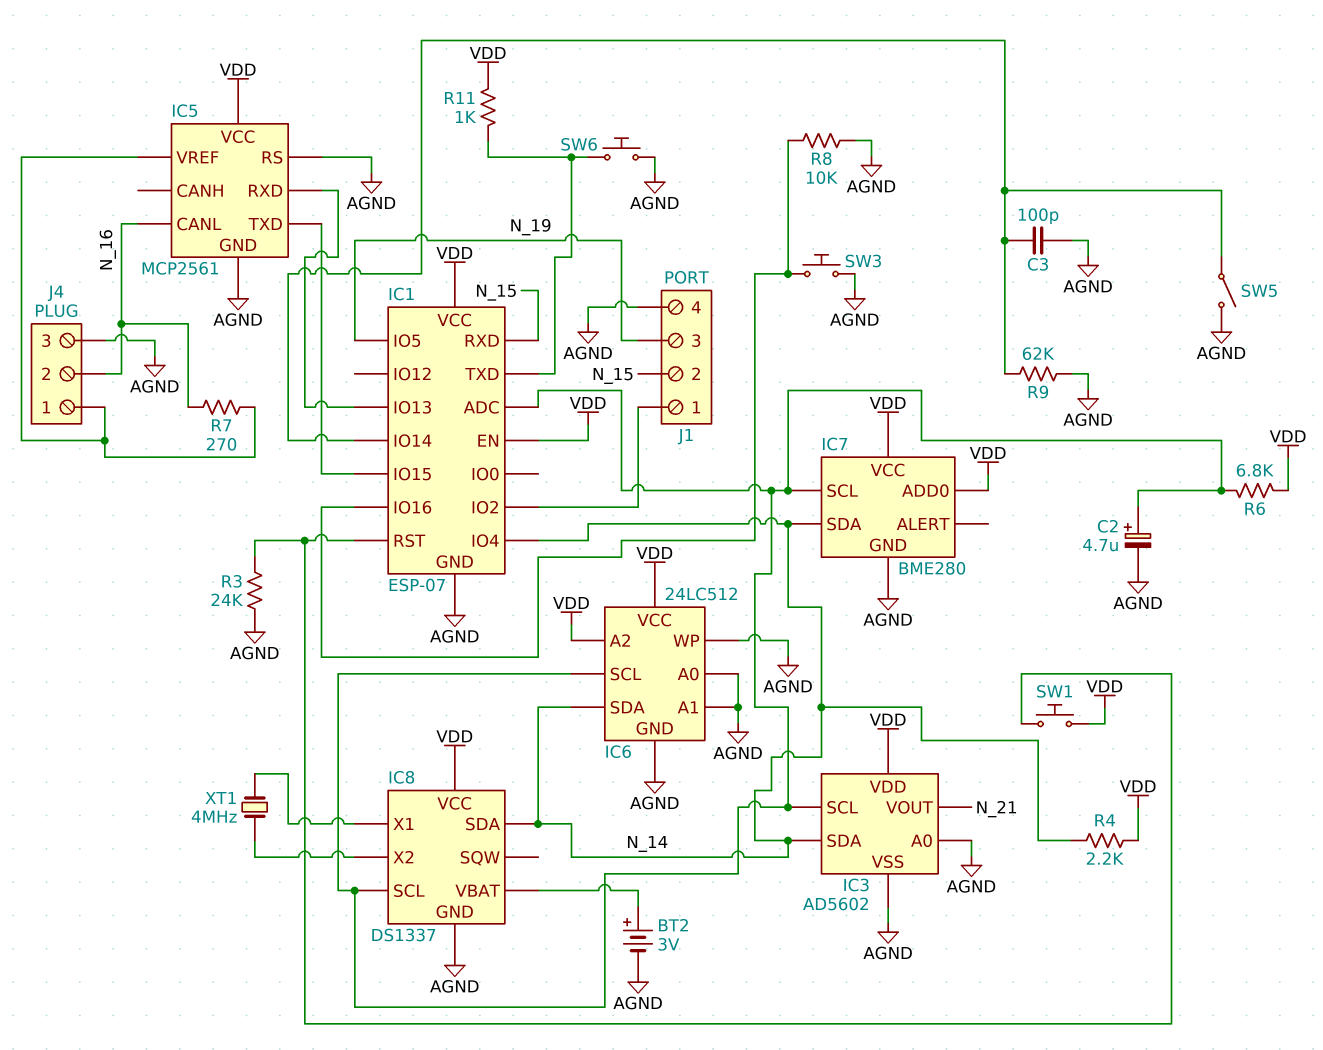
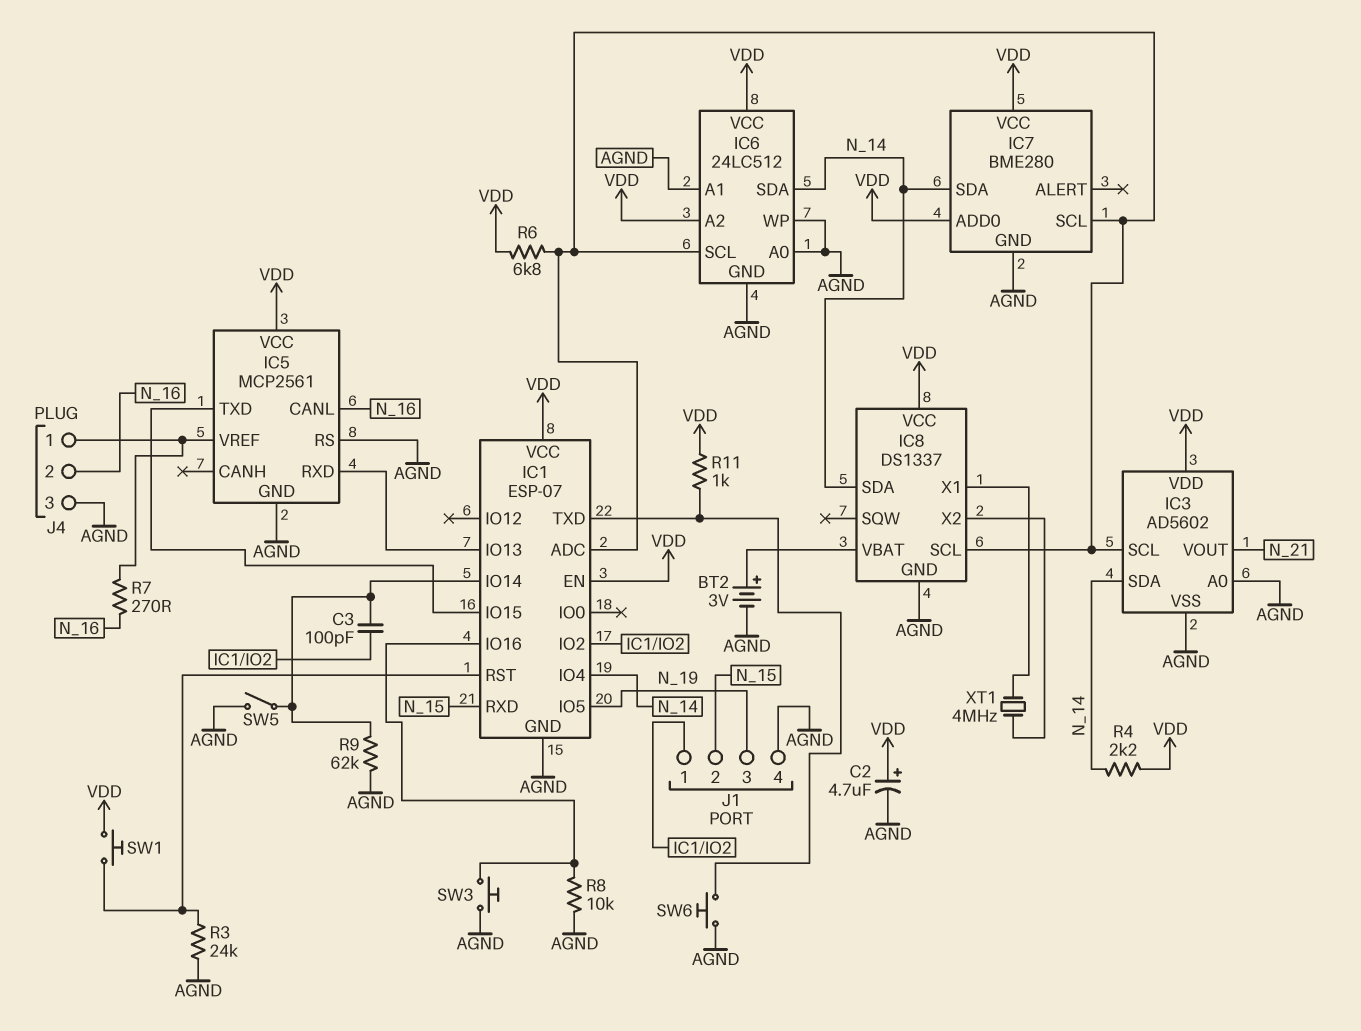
C2: 4.7uF (plus IC1/ADC, minus AGND) -> 4.7uF (plus VDD, minus AGND)
C3: 100pF (AGND, IC1/IO14) -> 100pF (IC1/IO2, IC1/IO14)

